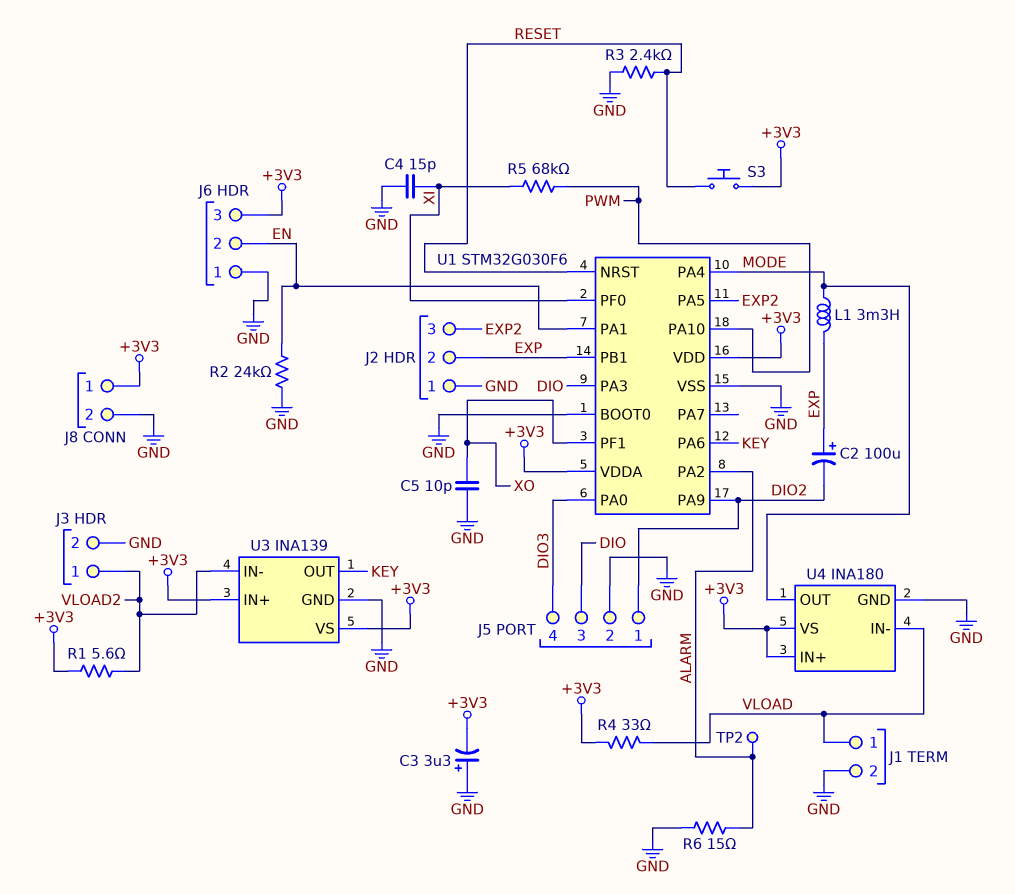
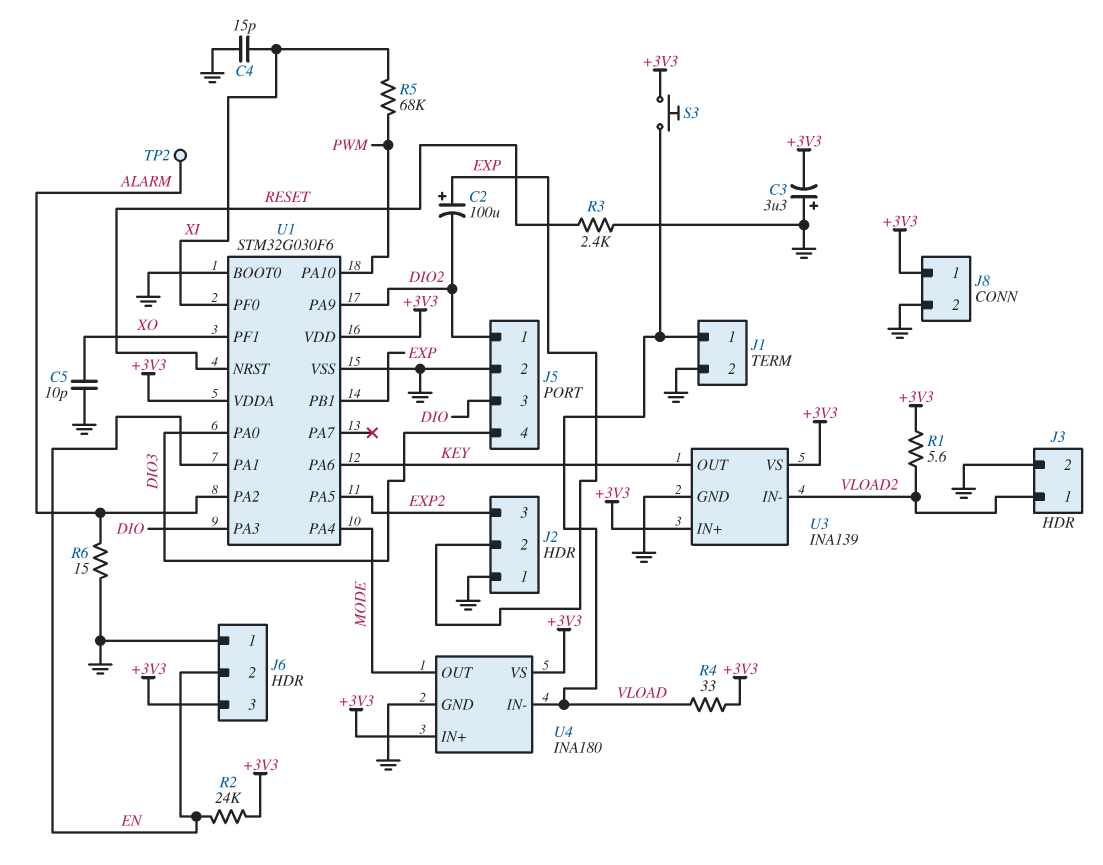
L1: 3.3mH (EXP, MODE) -> none
R2: 24k (EN, GND) -> 24k (+3V3, EN)
S3: button (+3V3, RESET) -> button (+3V3, VLOAD)

